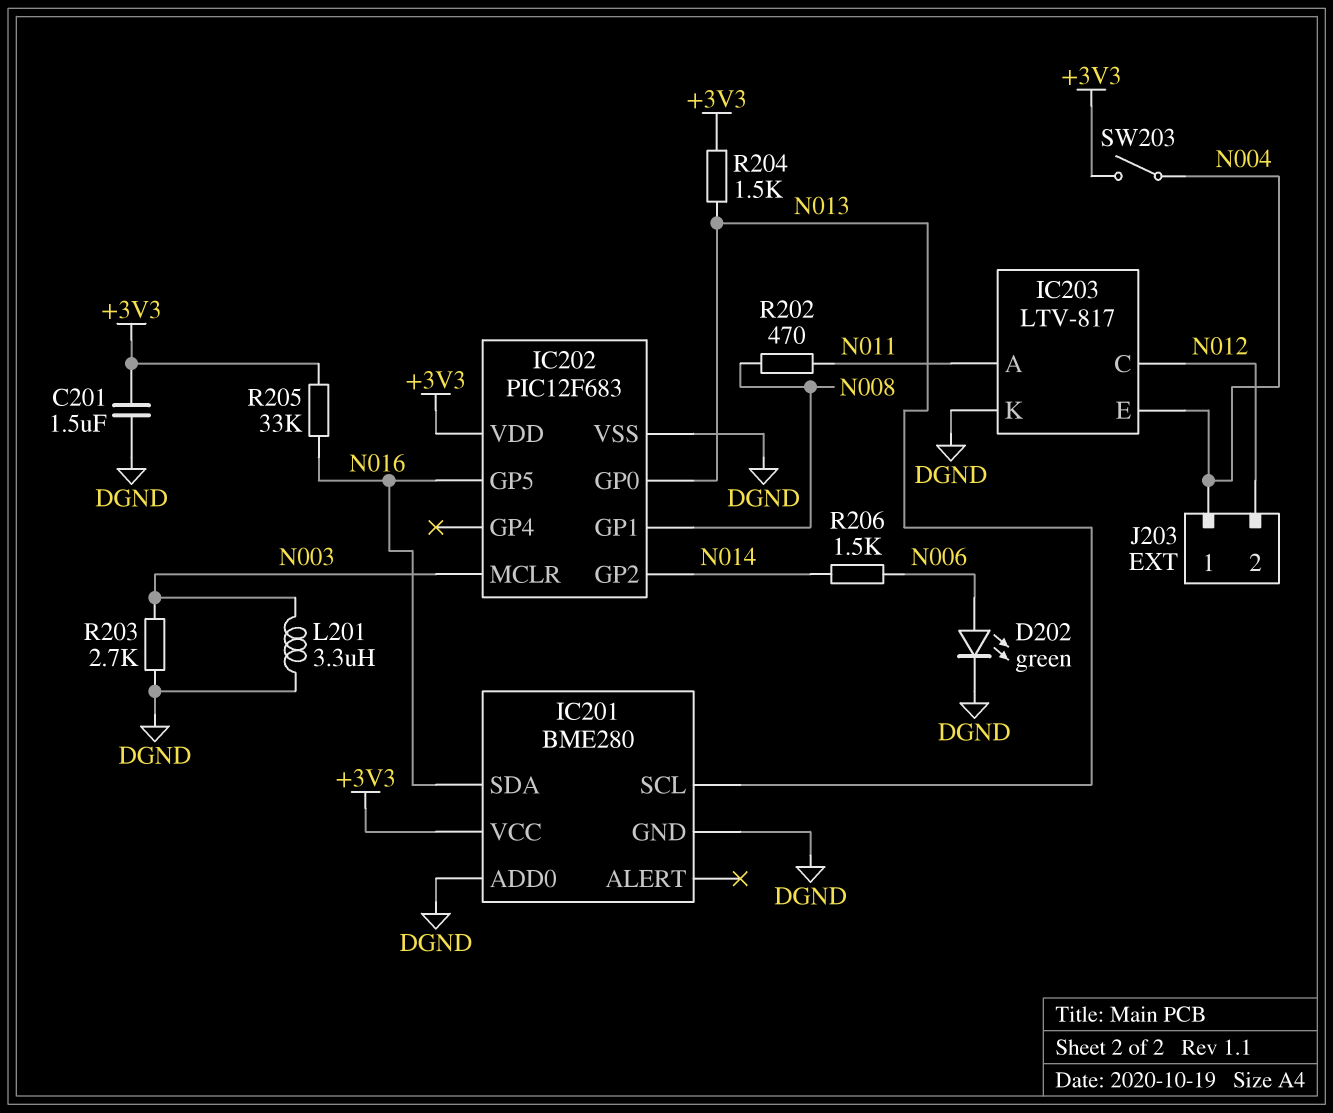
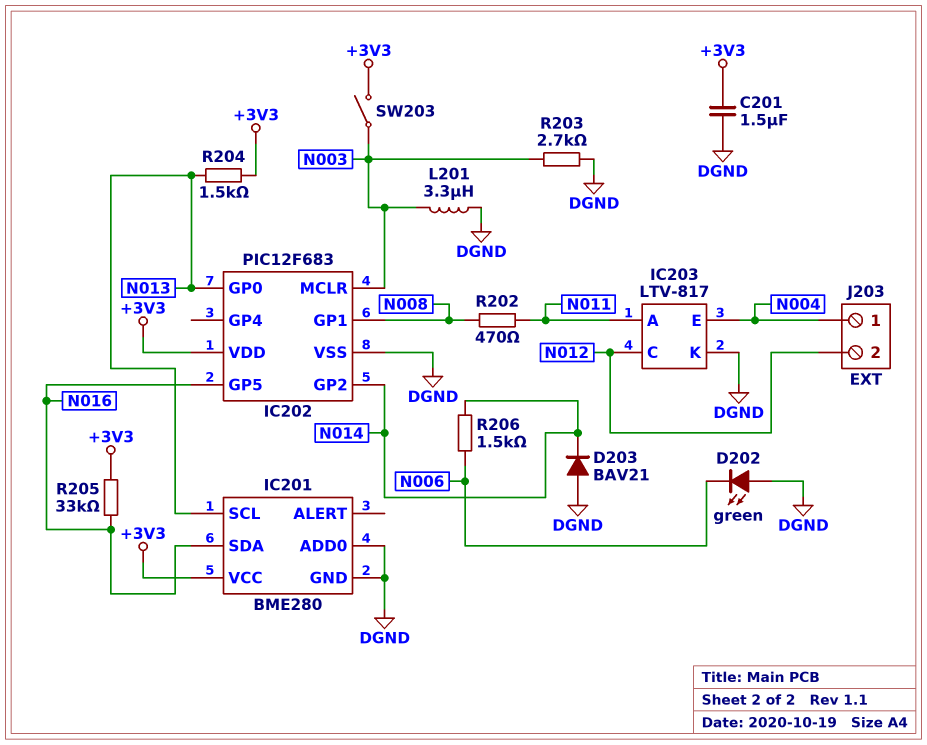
D202: LED green (A N006, K DGND) -> LED green (A DGND, K N006)
D203: none -> diode BAV21 (A DGND, K N014)
SW203: switch (+3V3, N004) -> switch (+3V3, N003)

